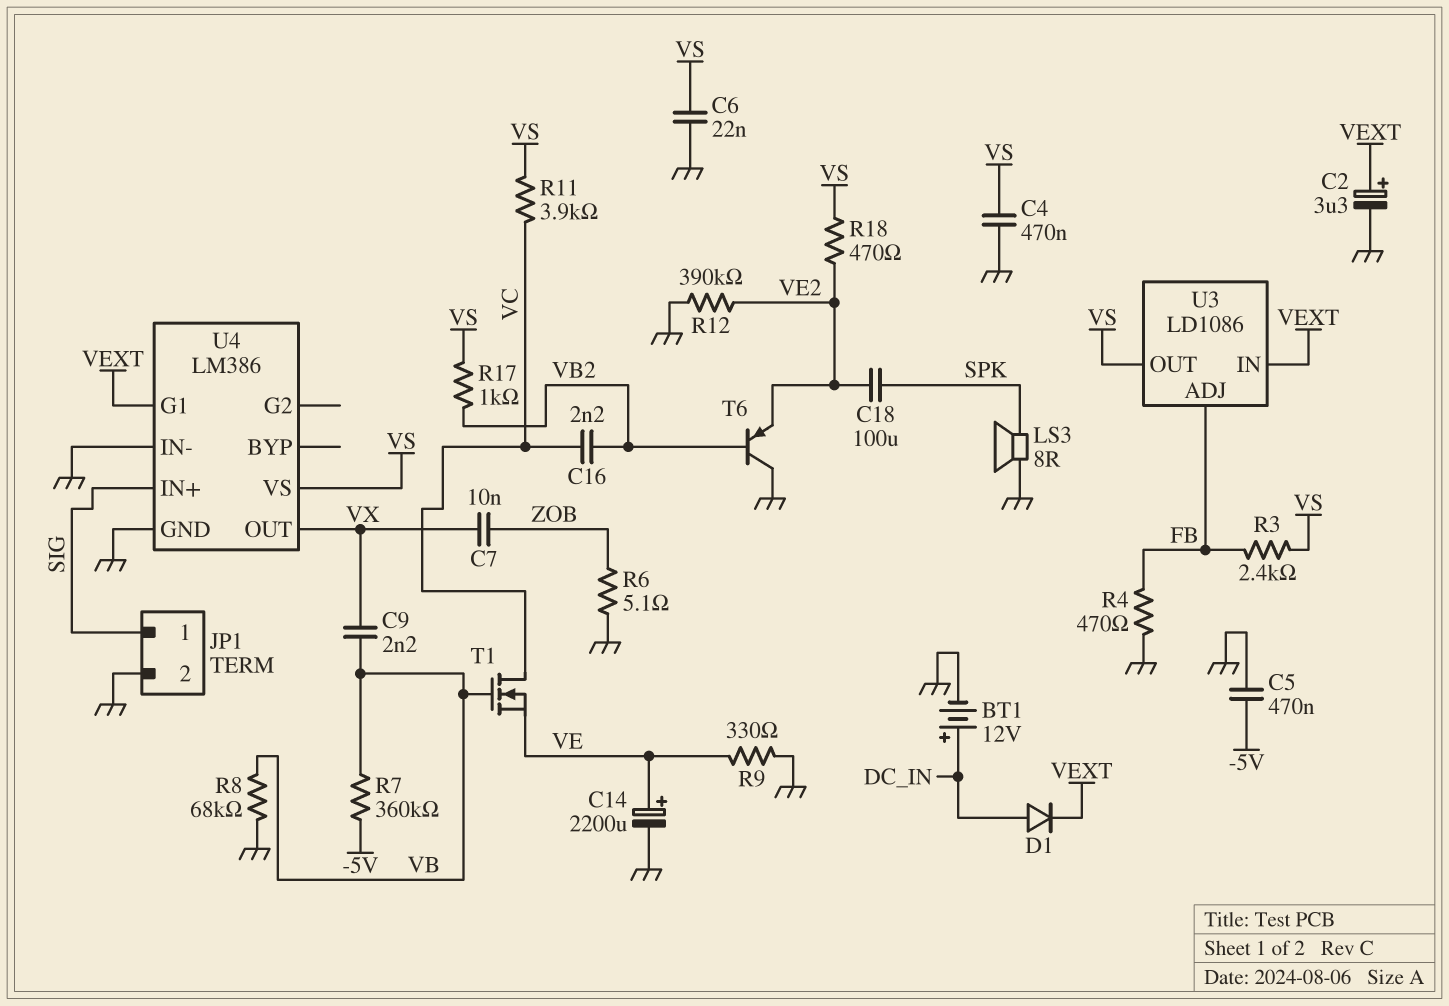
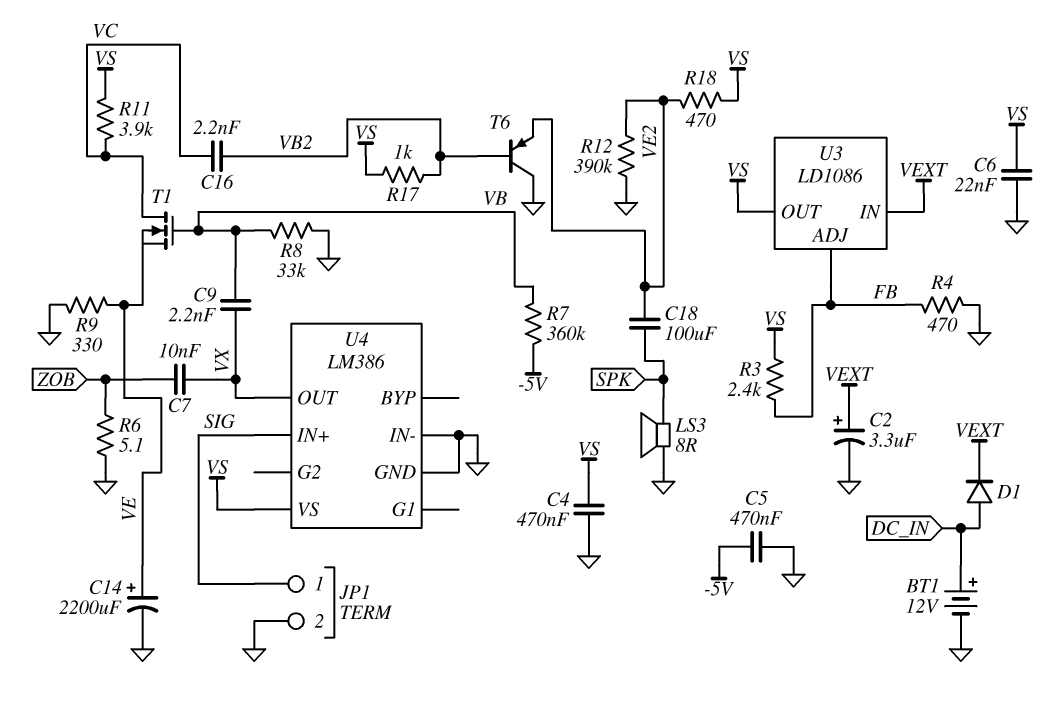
R8: 68k (GND, VB) -> 33k (GND, VB)
U4 pin G1: VEXT -> none

